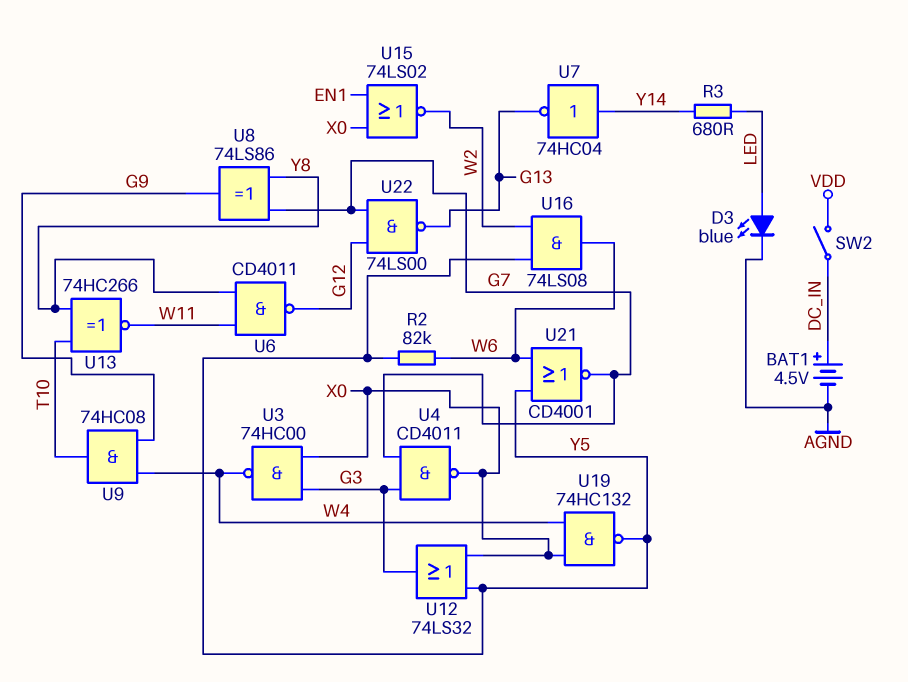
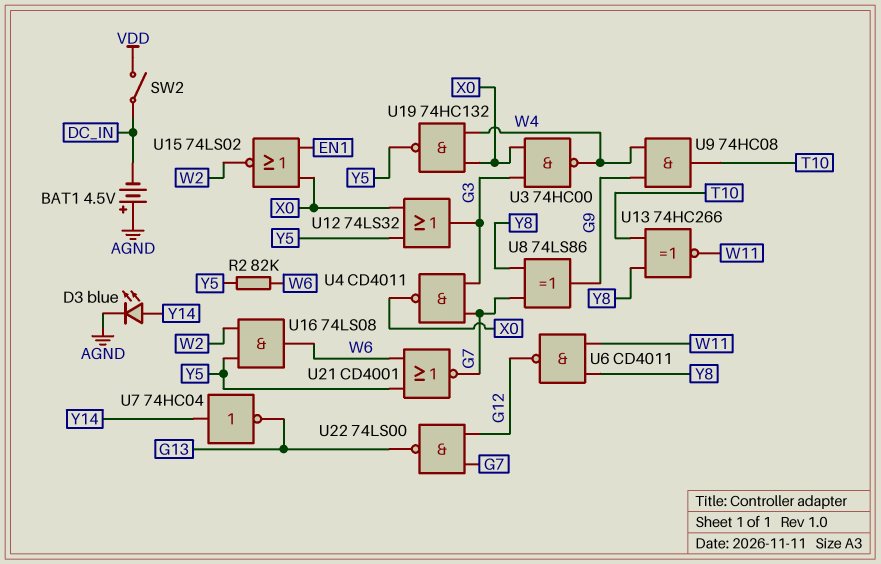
BAT1: 4.5V (plus DC_IN, minus AGND) -> 4.5V (plus AGND, minus DC_IN)
D3: LED blue (A LED, K AGND) -> LED blue (A Y14, K AGND)
R3: 680 (LED, Y14) -> none

